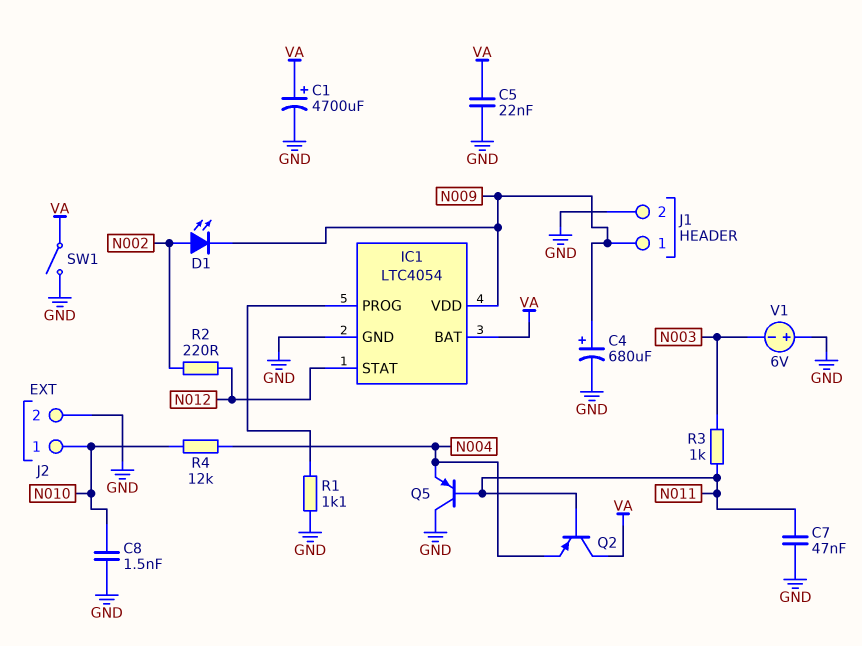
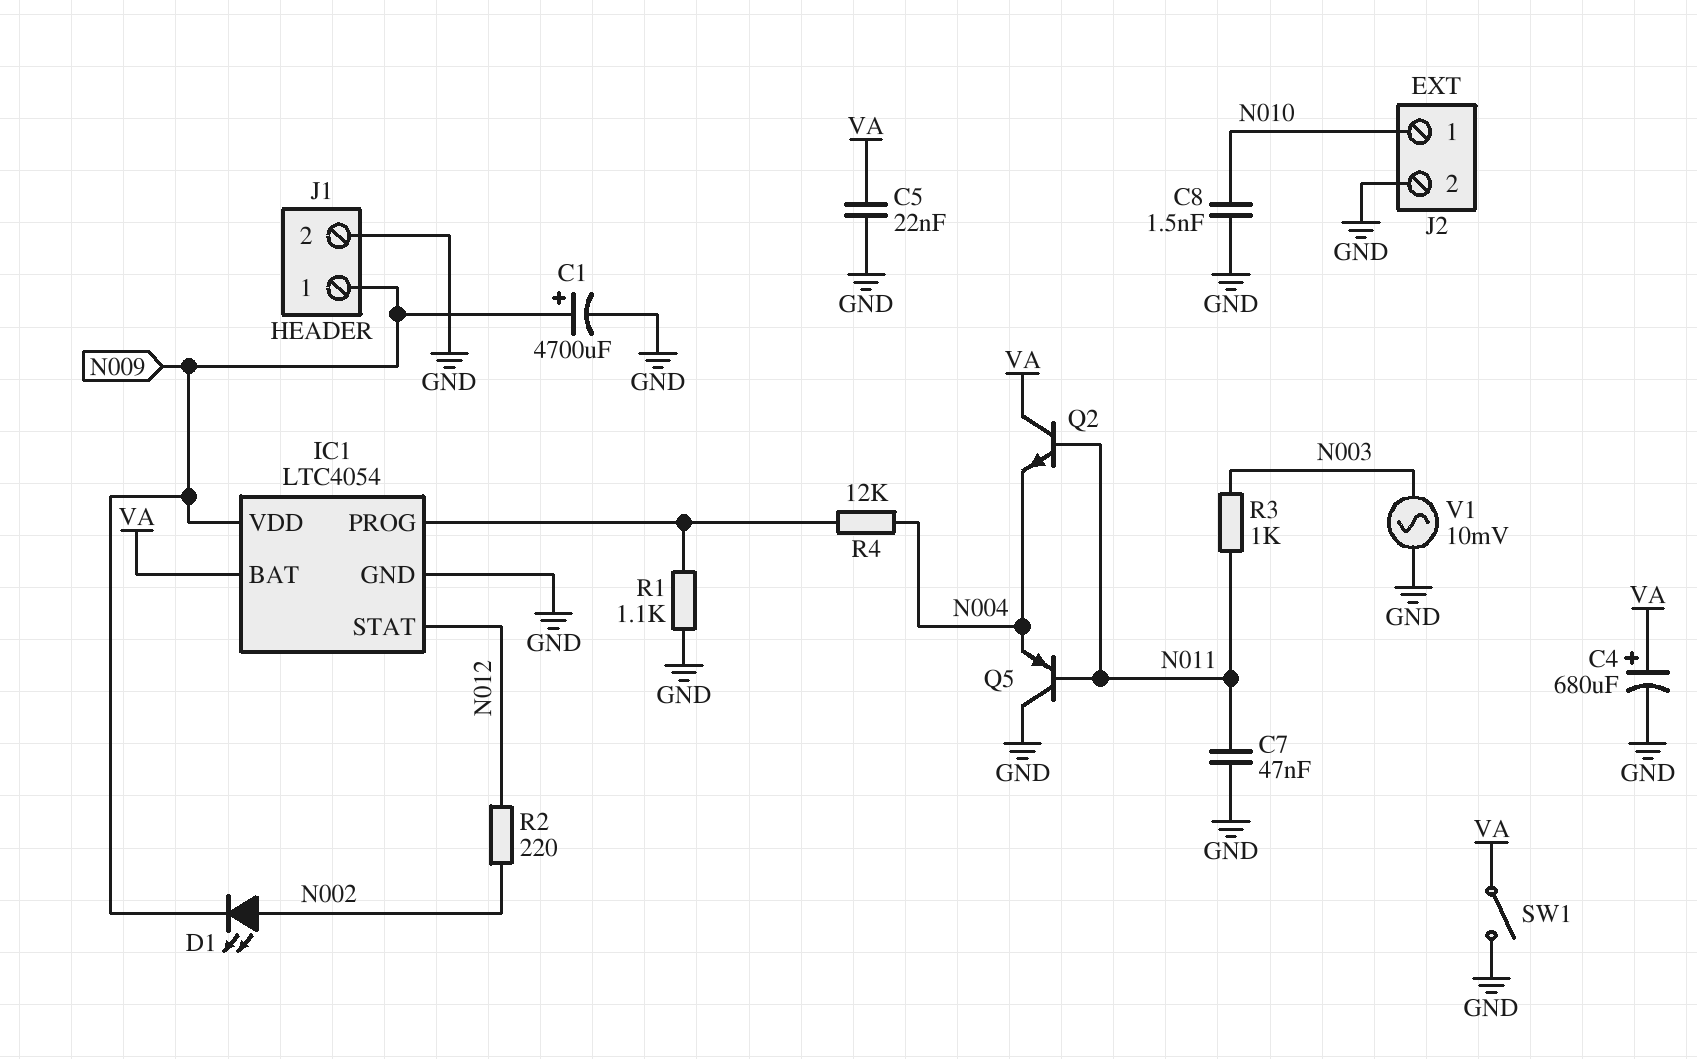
C1: 4700uF (plus VA, minus GND) -> 4700uF (plus N009, minus GND)
C4: 680uF (plus N009, minus GND) -> 680uF (plus VA, minus GND)
Q2: PNP (B N011, C VA, E N004) -> NPN (B N011, C VA, E N004)
R4: 12k (N004, N010) -> 12k (IC1/PROG, N004)
V1: 6V (plus GND, minus N003) -> AC 10mV (GND, N003)

